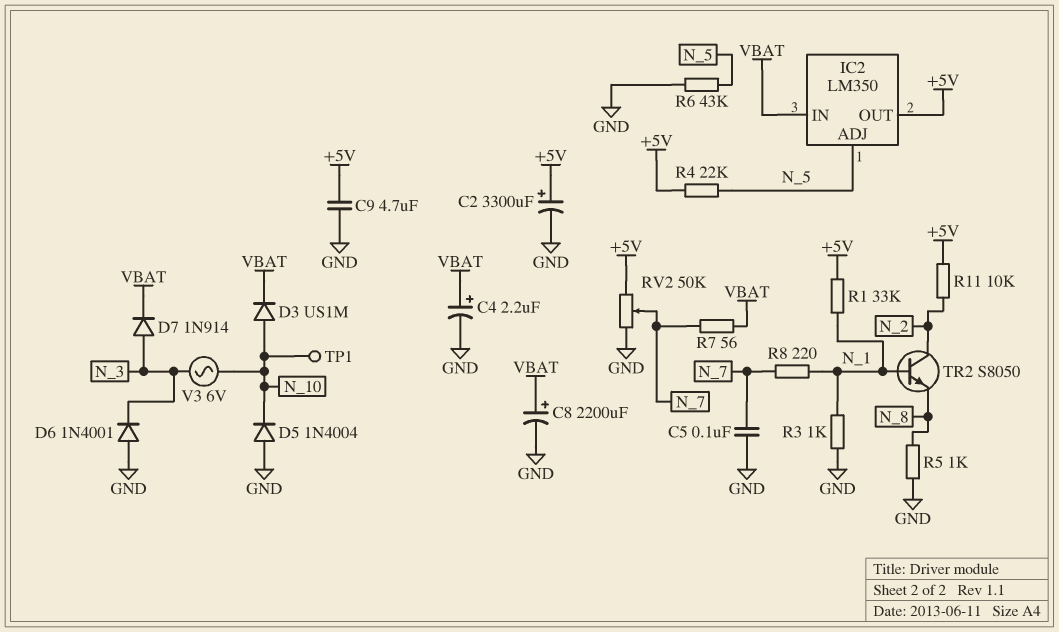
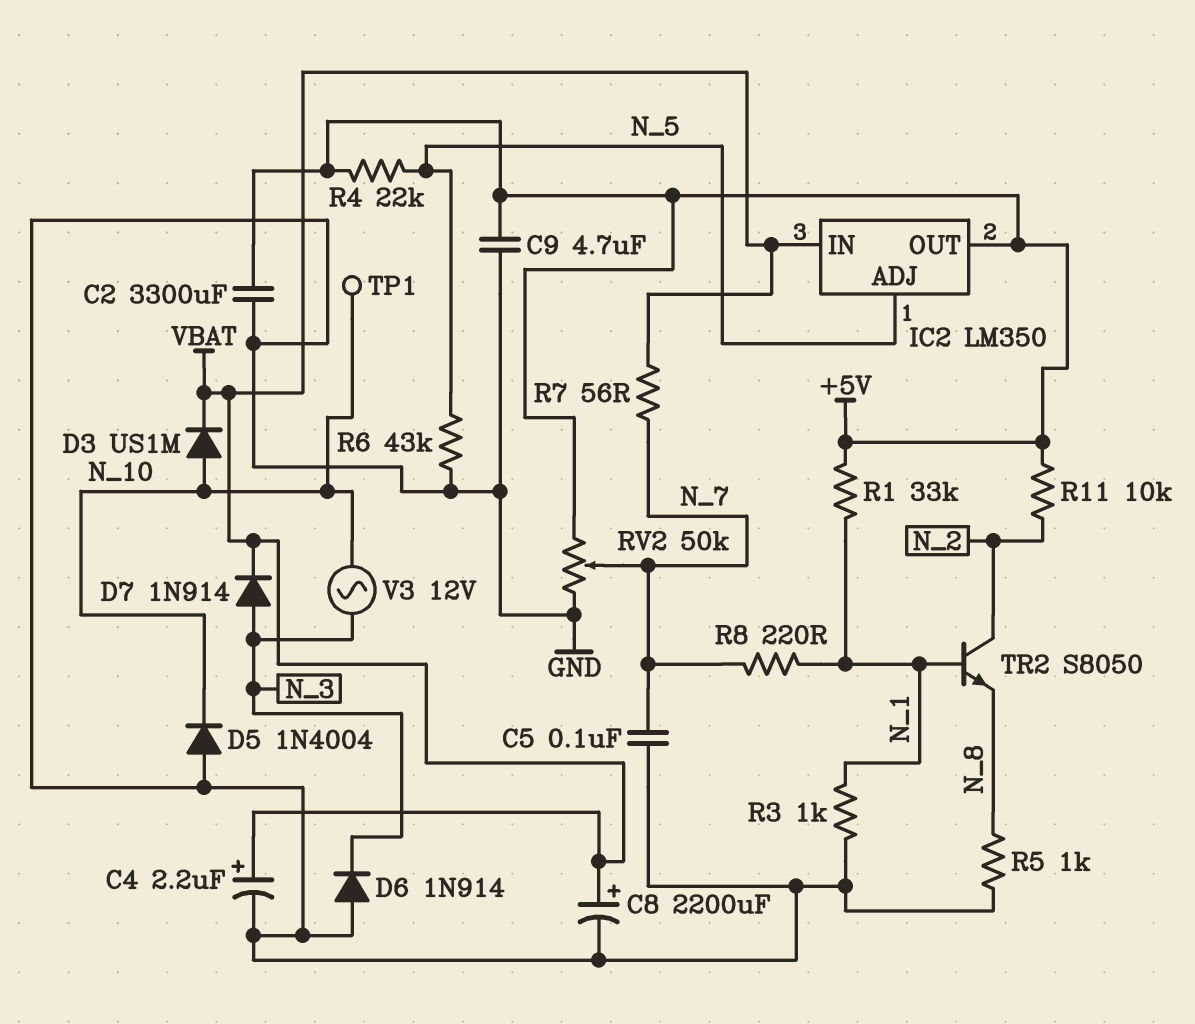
C2: 3300uF (plus +5V, minus GND) -> 3300uF (+5V, GND)
D6: diode 1N4001 (A GND, K N_3) -> diode 1N914 (A GND, K N_3)
V3: AC 6V (N_3, N_10) -> AC 12V (N_3, N_10)

